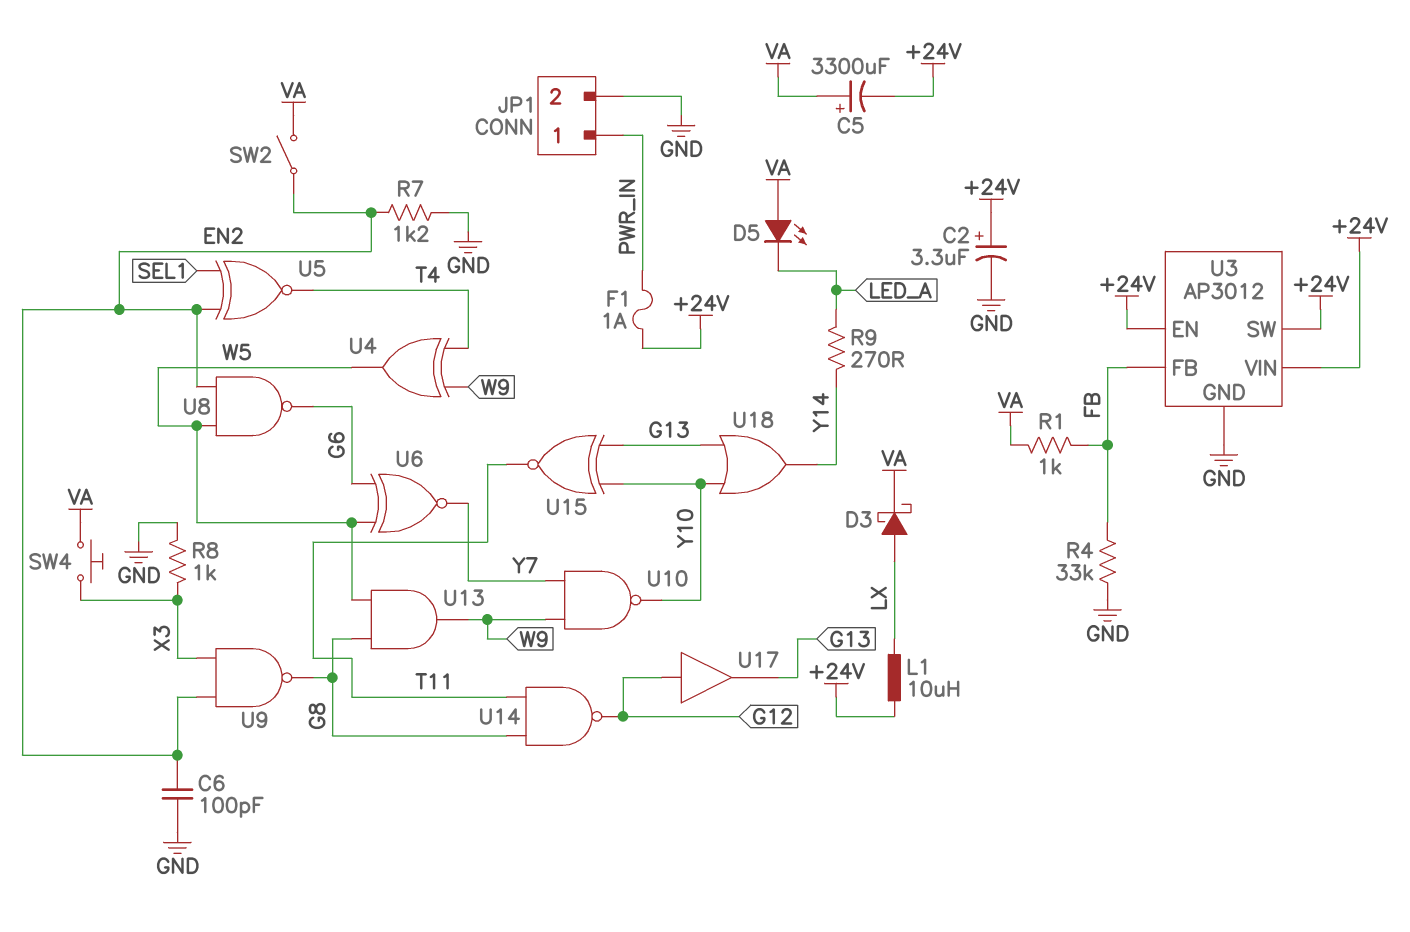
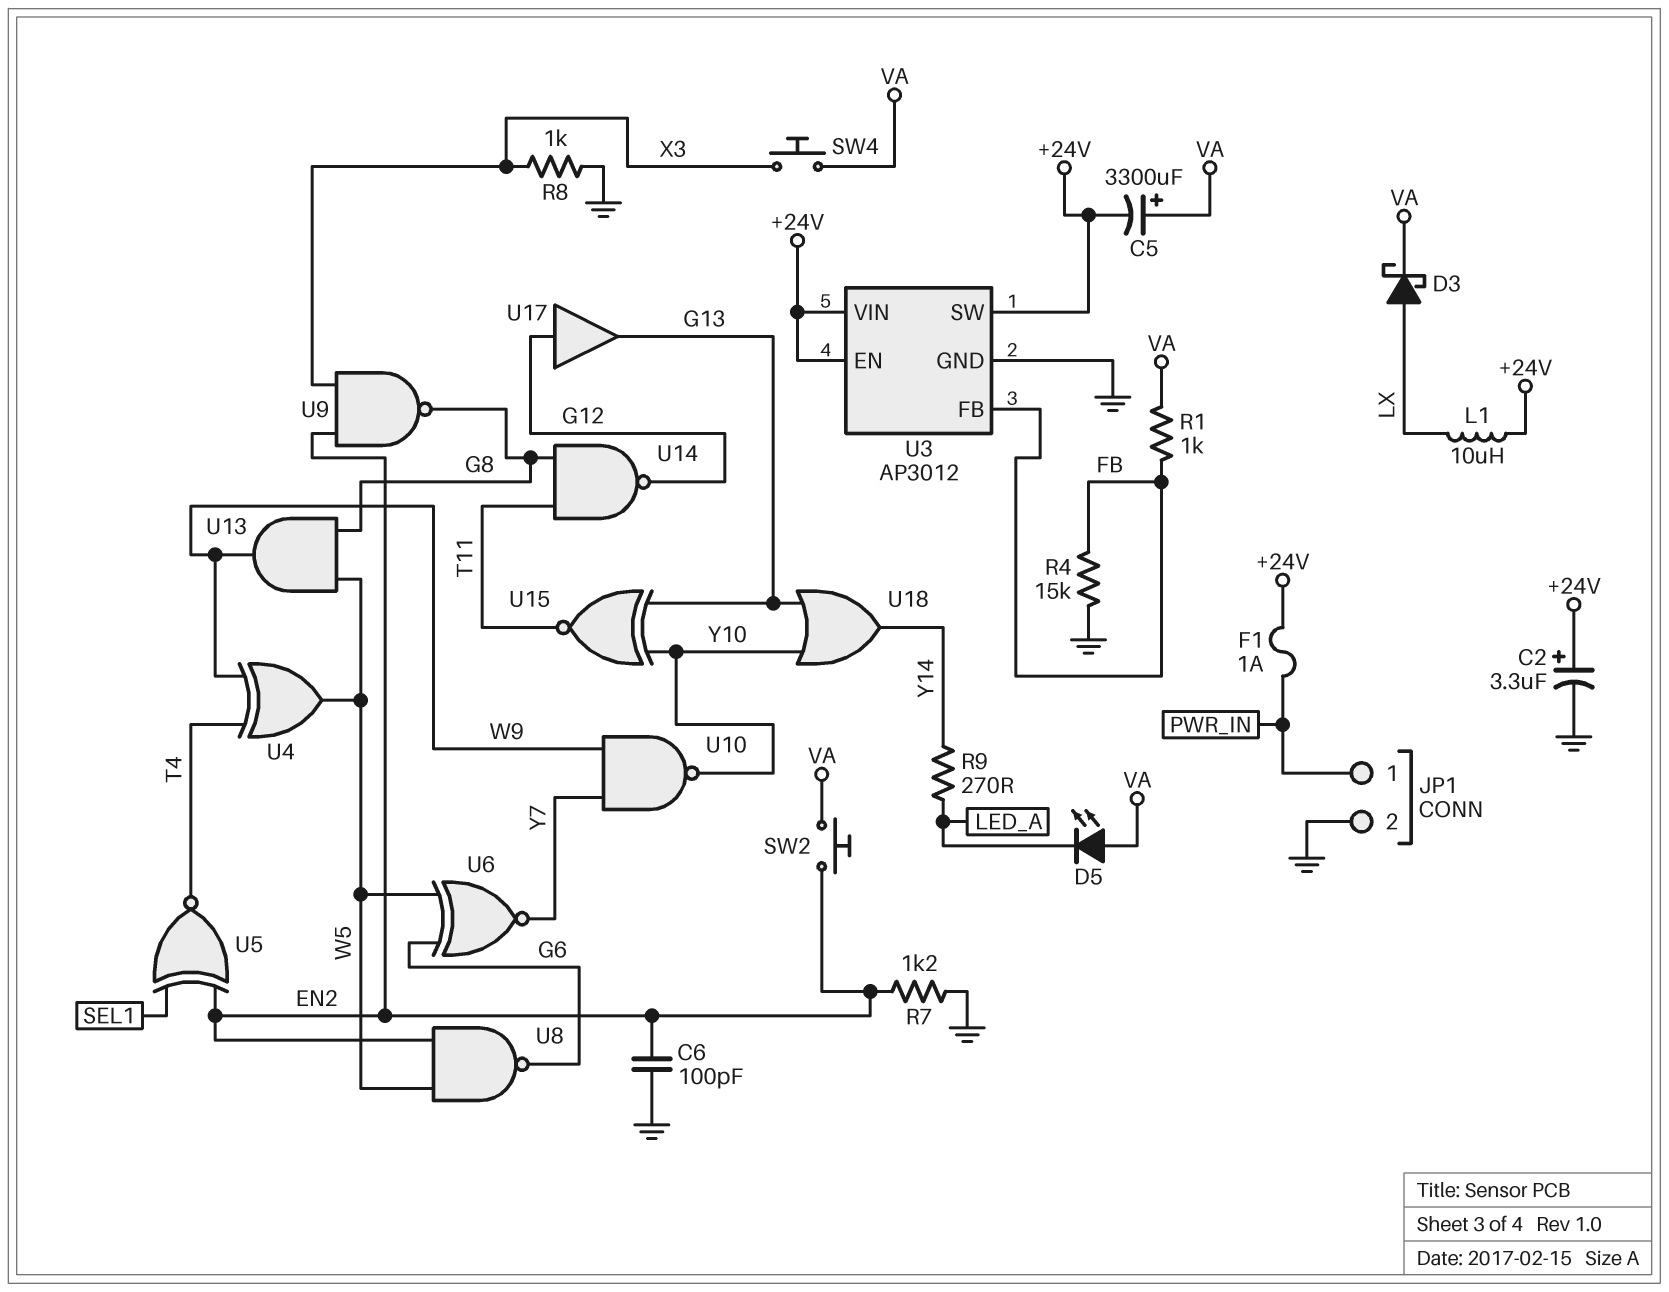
R4: 33k (FB, GND) -> 15k (FB, GND)
SW2: switch (EN2, VA) -> button (EN2, VA)

